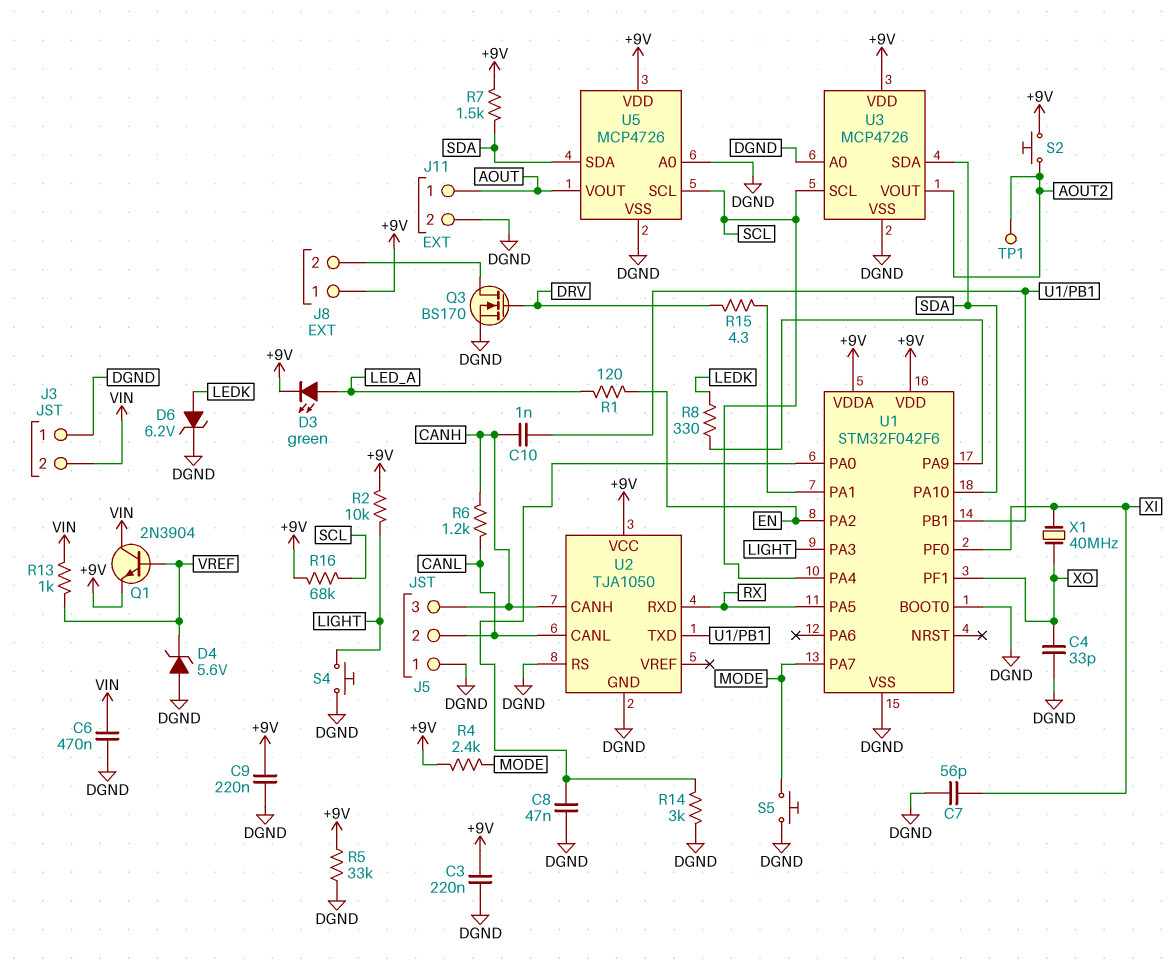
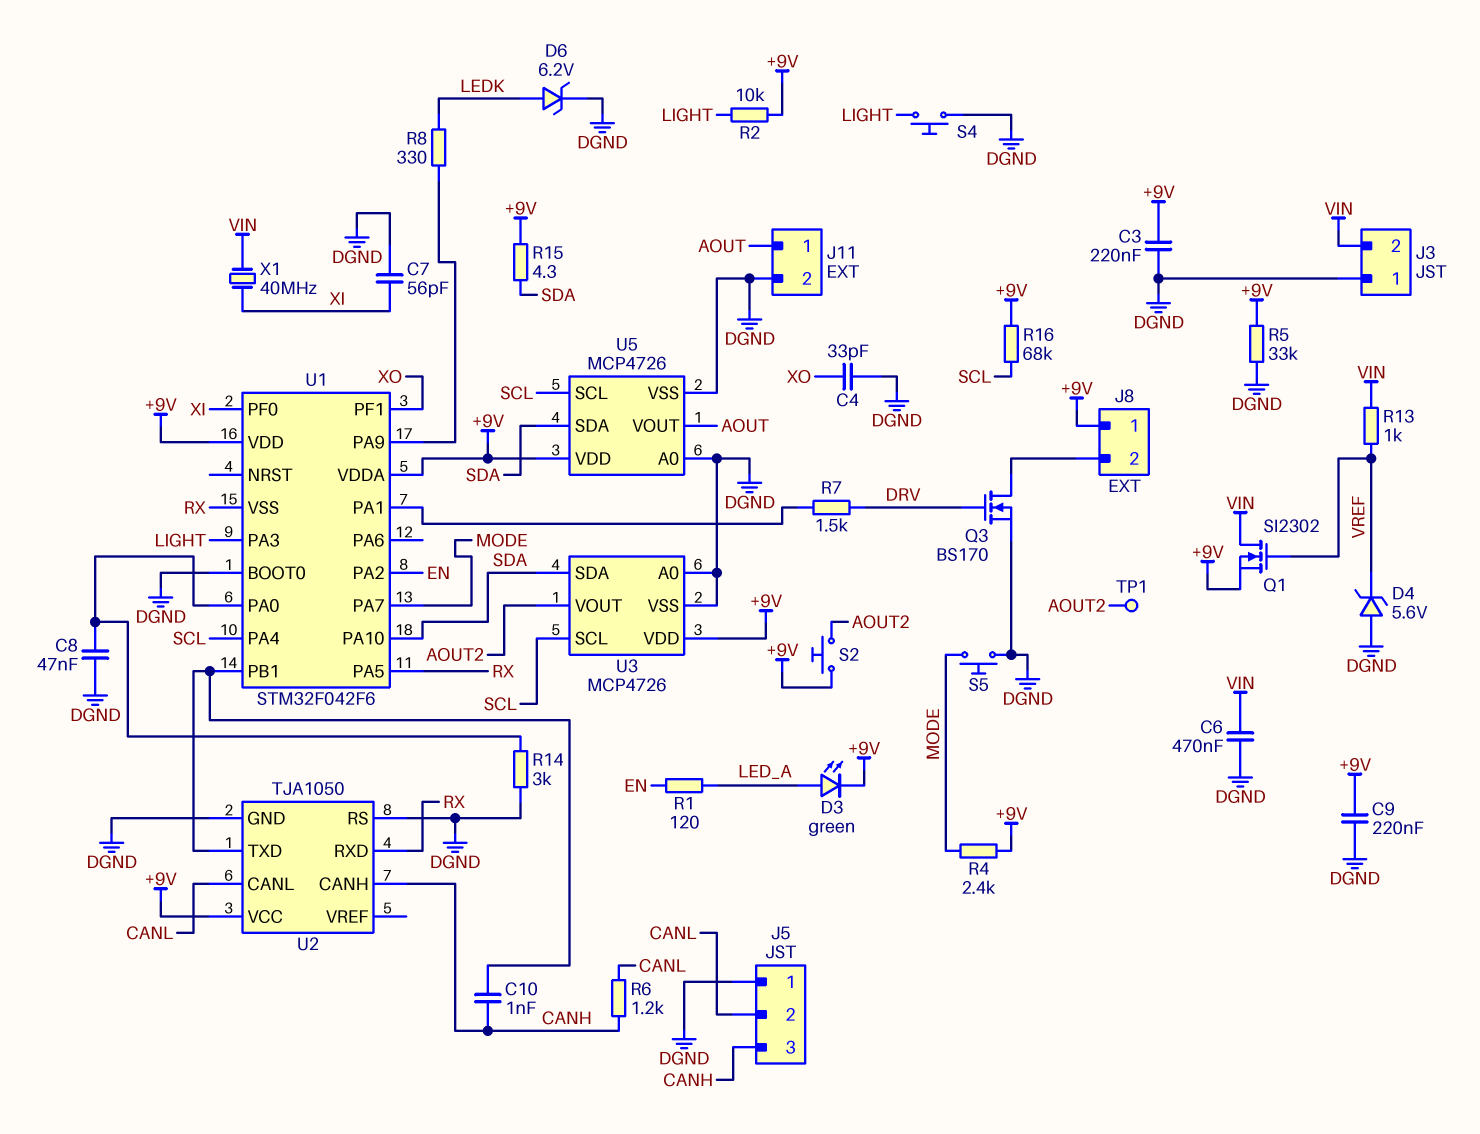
Q1: NPN 2N3904 (B VREF, C VIN, E +9V) -> NMOS SI2302 (G VREF, D VIN, S +9V)
R7: 1.5k (+9V, SDA) -> 1.5k (DRV, U1/PA1)
R15: 4.3 (DRV, U1/PA1) -> 4.3 (+9V, SDA)
U1 pin VSS: DGND -> RX
X1: 40MHz (XI, XO) -> 40MHz (VIN, XI)

